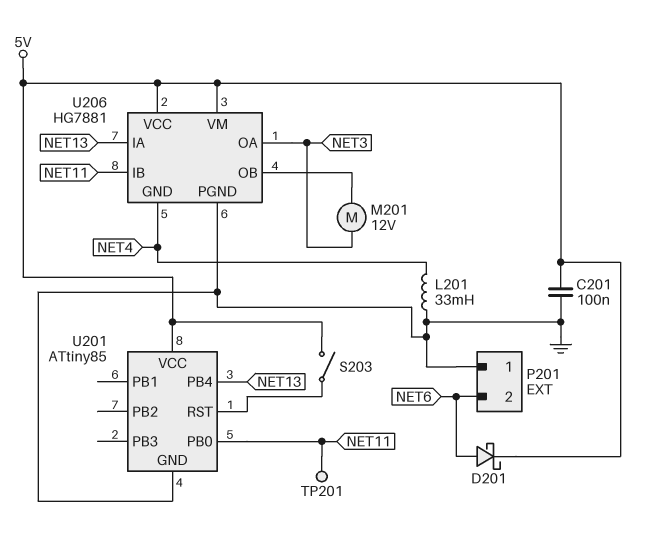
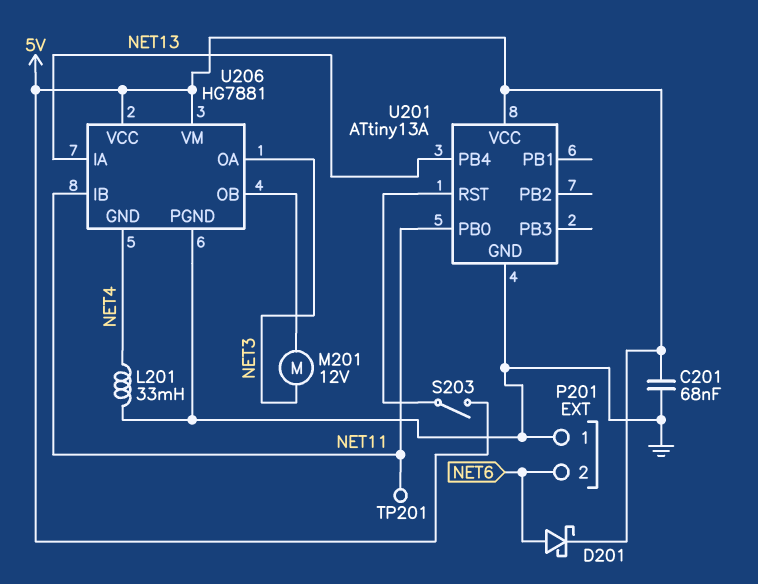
C201: 100nF (5V, GND) -> 68nF (5V, GND)
U201: ATtiny85 -> ATtiny13A

